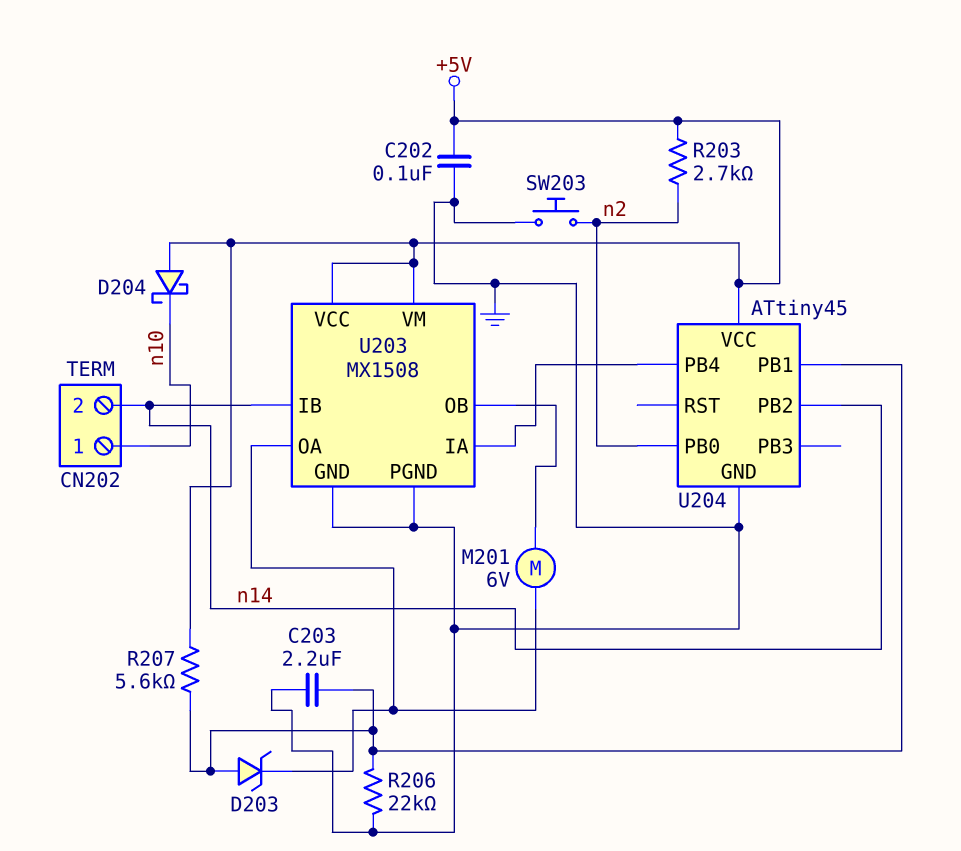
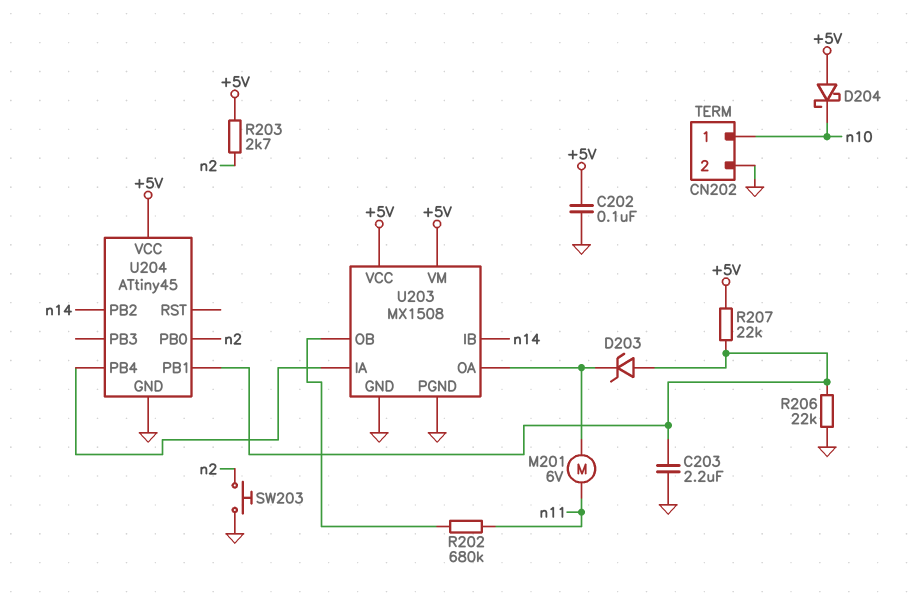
CN202 pin 2: n14 -> GND
M201: motor 6V (U203/OA, U203/OB) -> motor 6V (U203/OA, n11)
R202: none -> 680k (U203/OB, n11)
R207: 5.6k (+5V, U204/PB1) -> 22k (+5V, U204/PB1)

